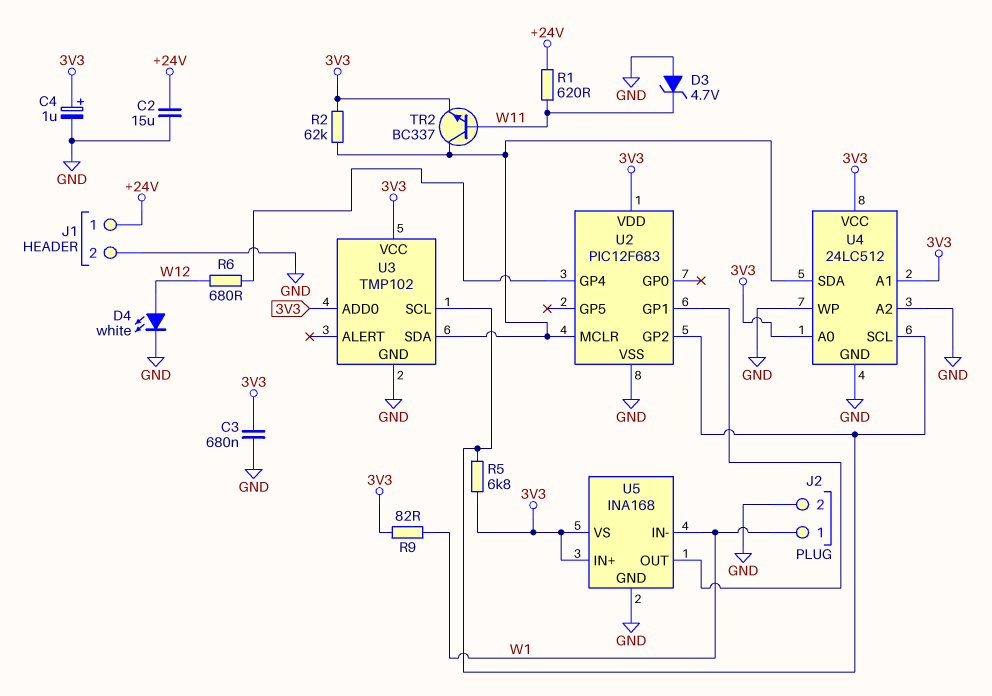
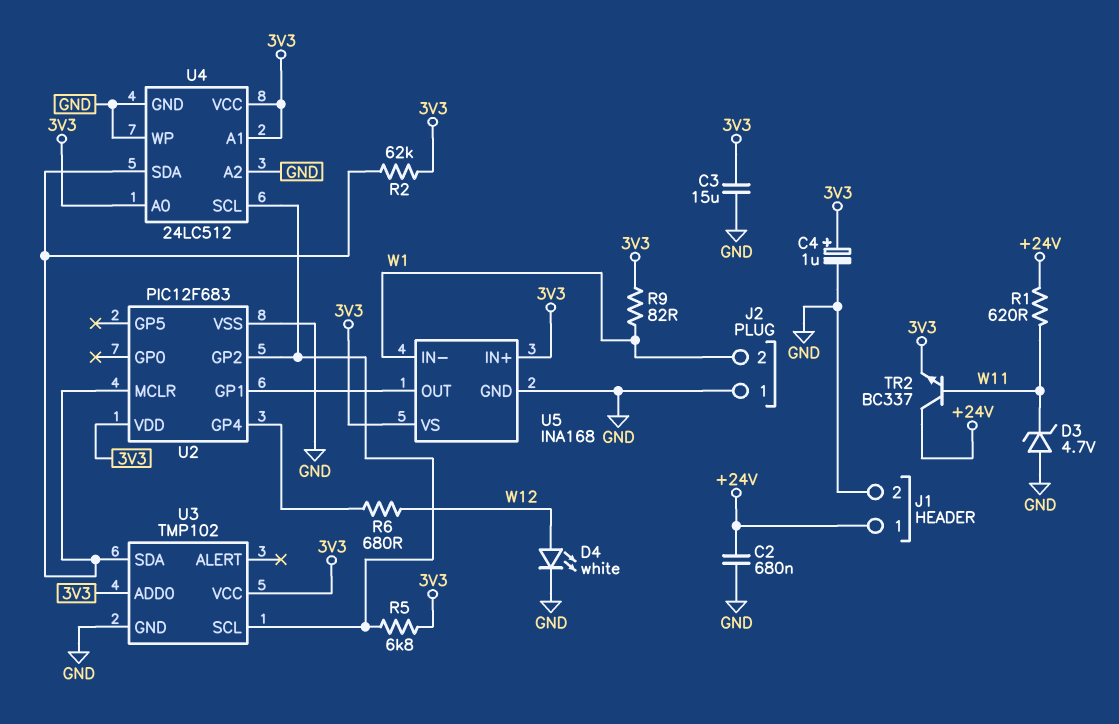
C2: 15uF (+24V, GND) -> 680nF (+24V, GND)
C3: 680nF (3V3, GND) -> 15uF (3V3, GND)
J2 pin 1: W1 -> GND
J2 pin 2: GND -> W1
TR2: NPN BC337 (B W11, C U2/MCLR, E 3V3) -> NPN BC337 (B W11, C +24V, E 3V3)

